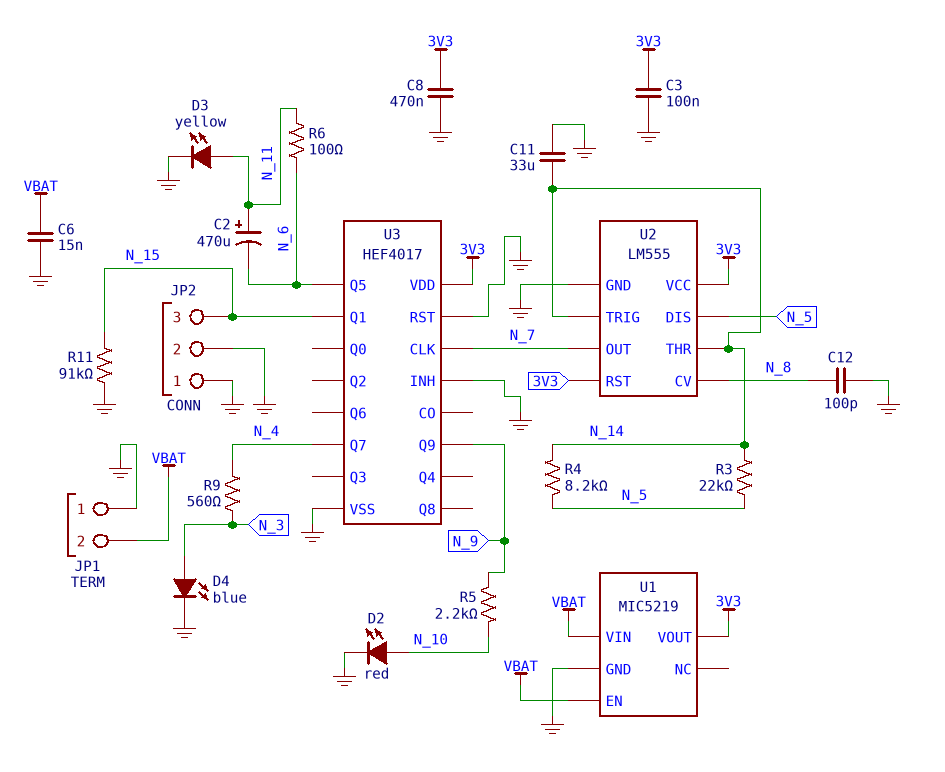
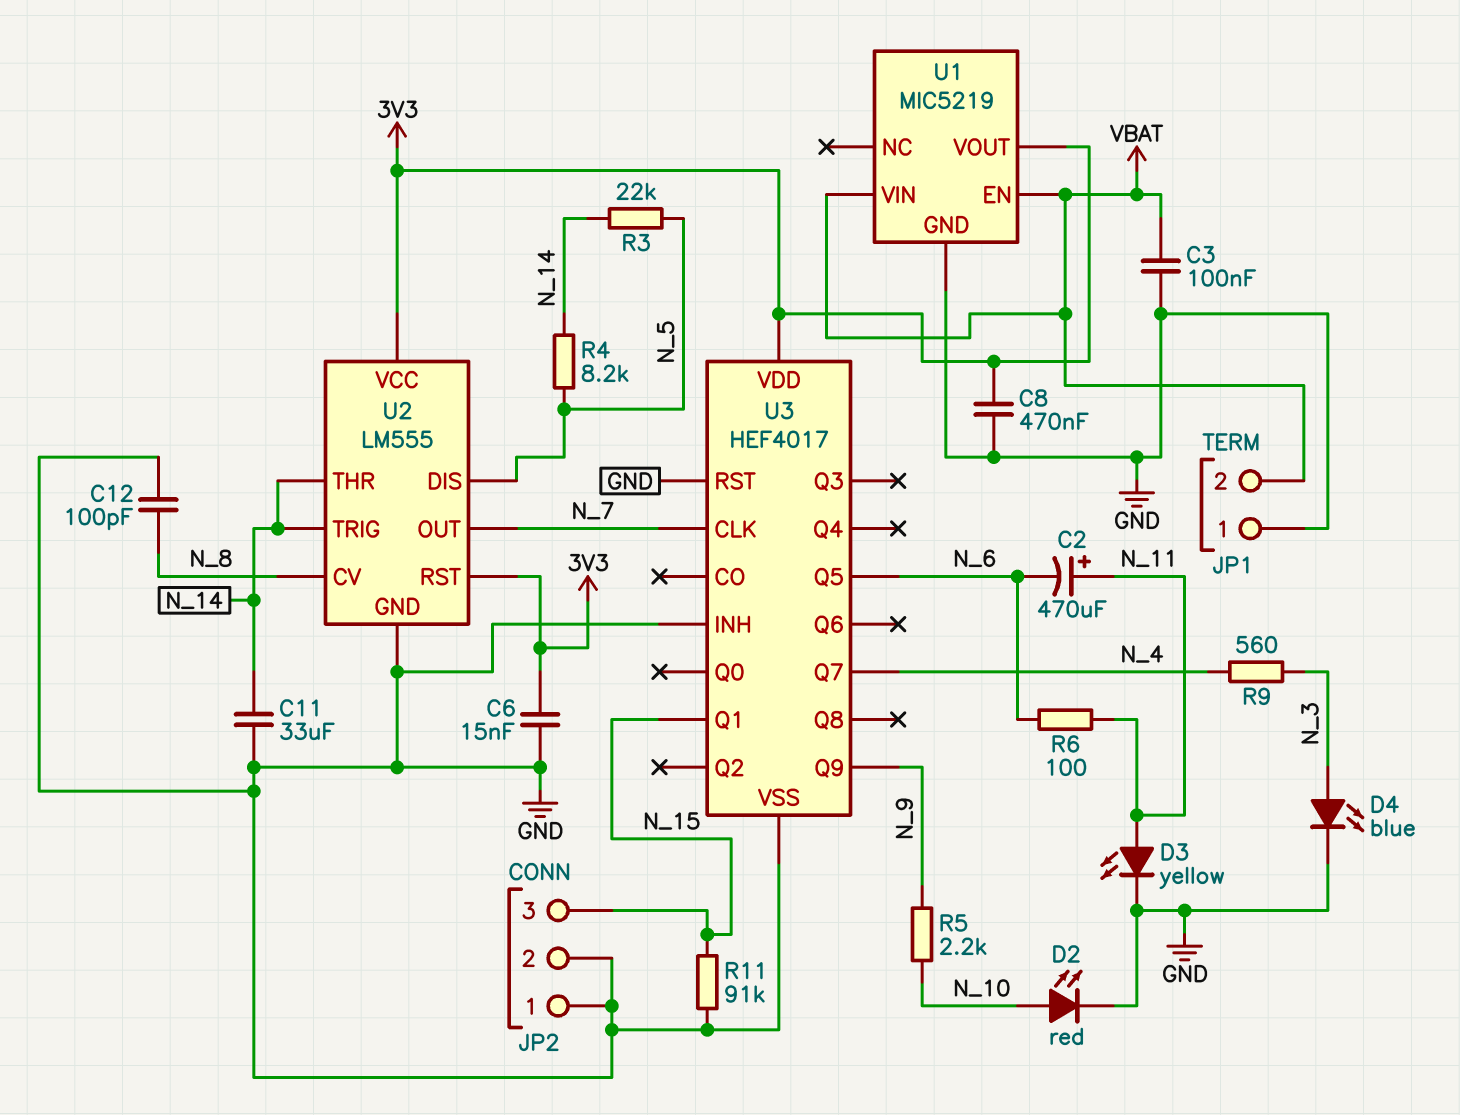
C3: 100nF (3V3, GND) -> 100nF (GND, VBAT)
C6: 15nF (GND, VBAT) -> 15nF (3V3, GND)

